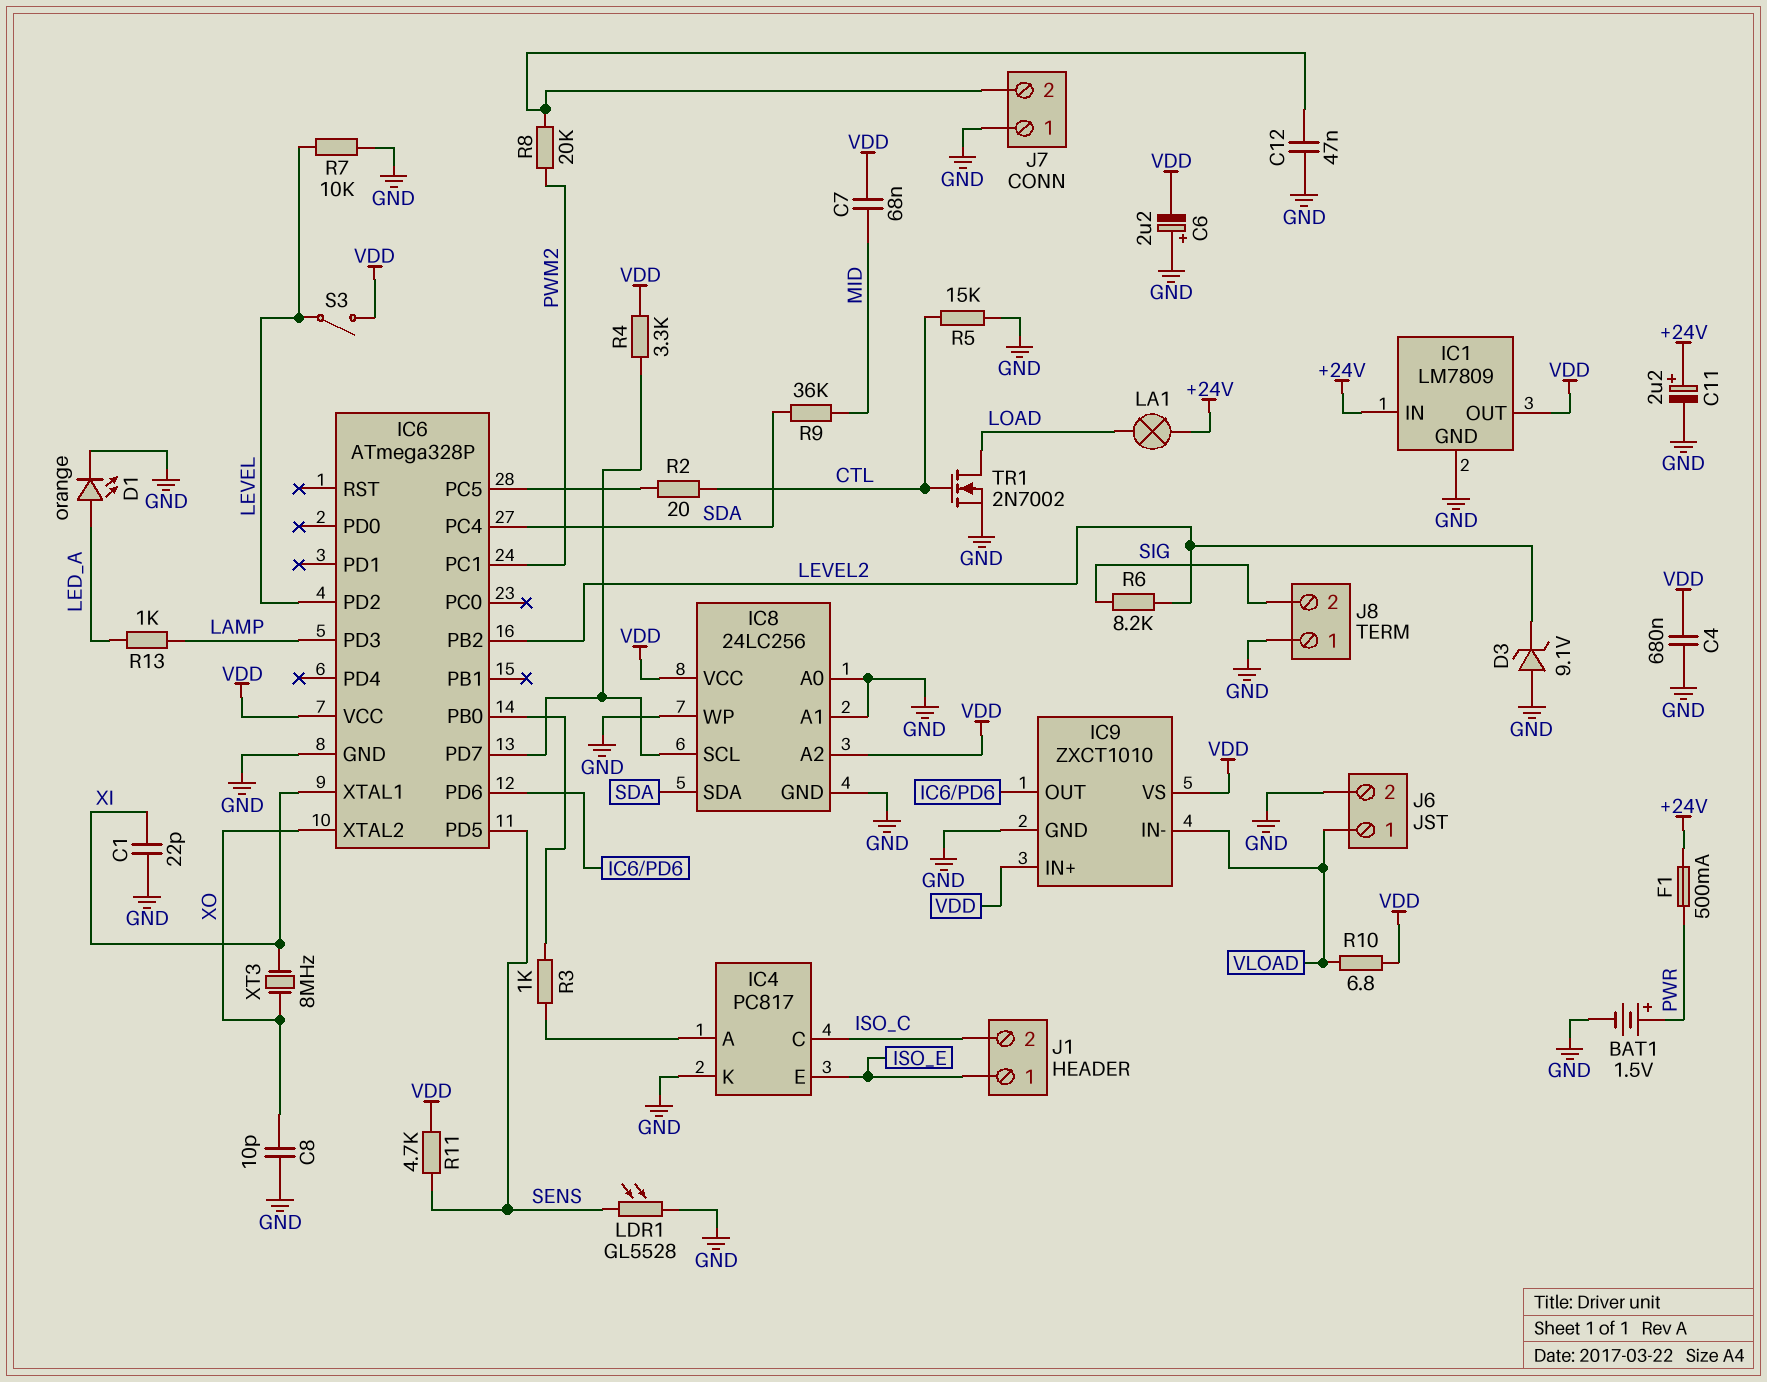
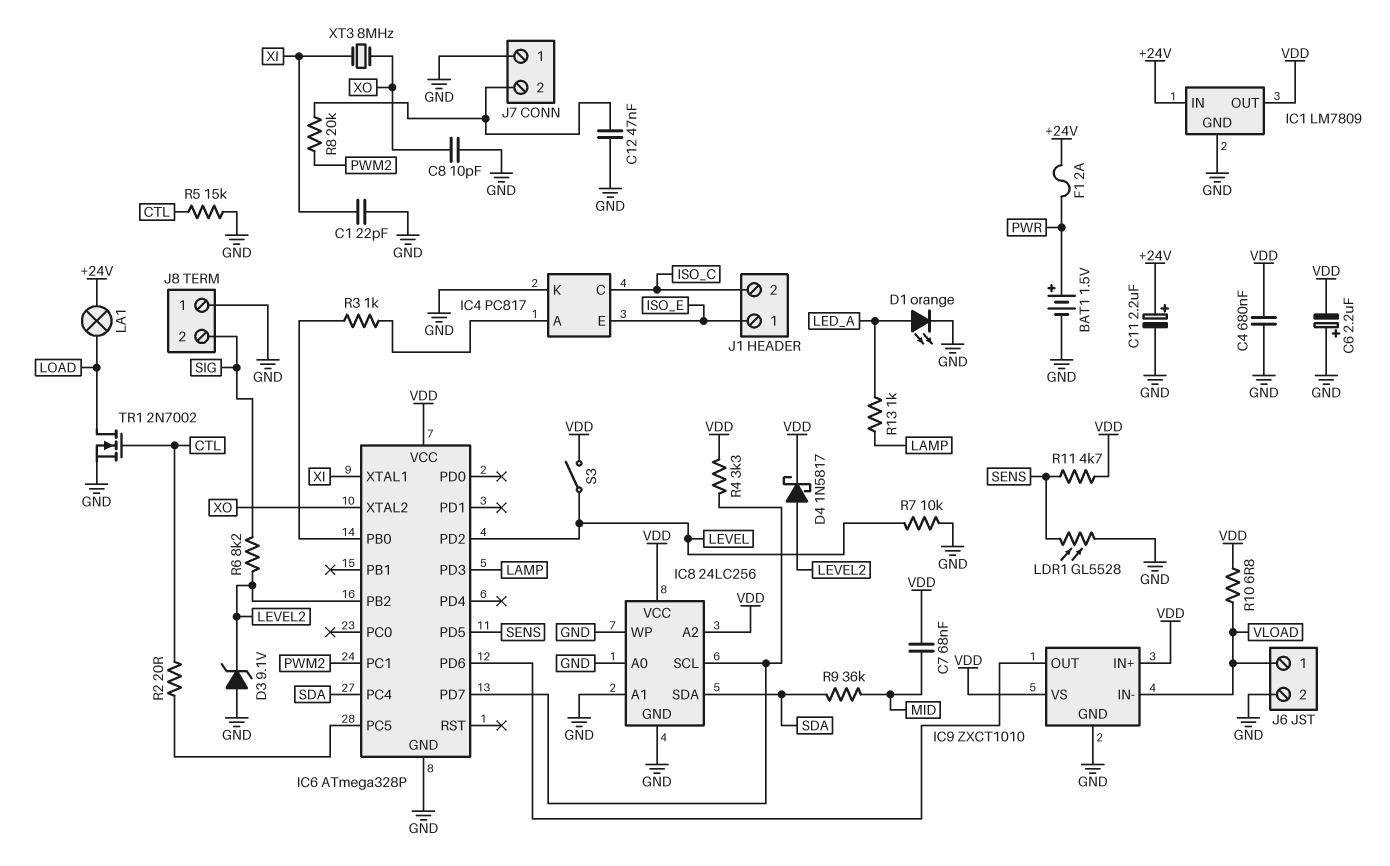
D4: none -> schottky 1N5817 (A LEVEL2, K VDD)
F1: 500mA (+24V, PWR) -> 2A (+24V, PWR)

